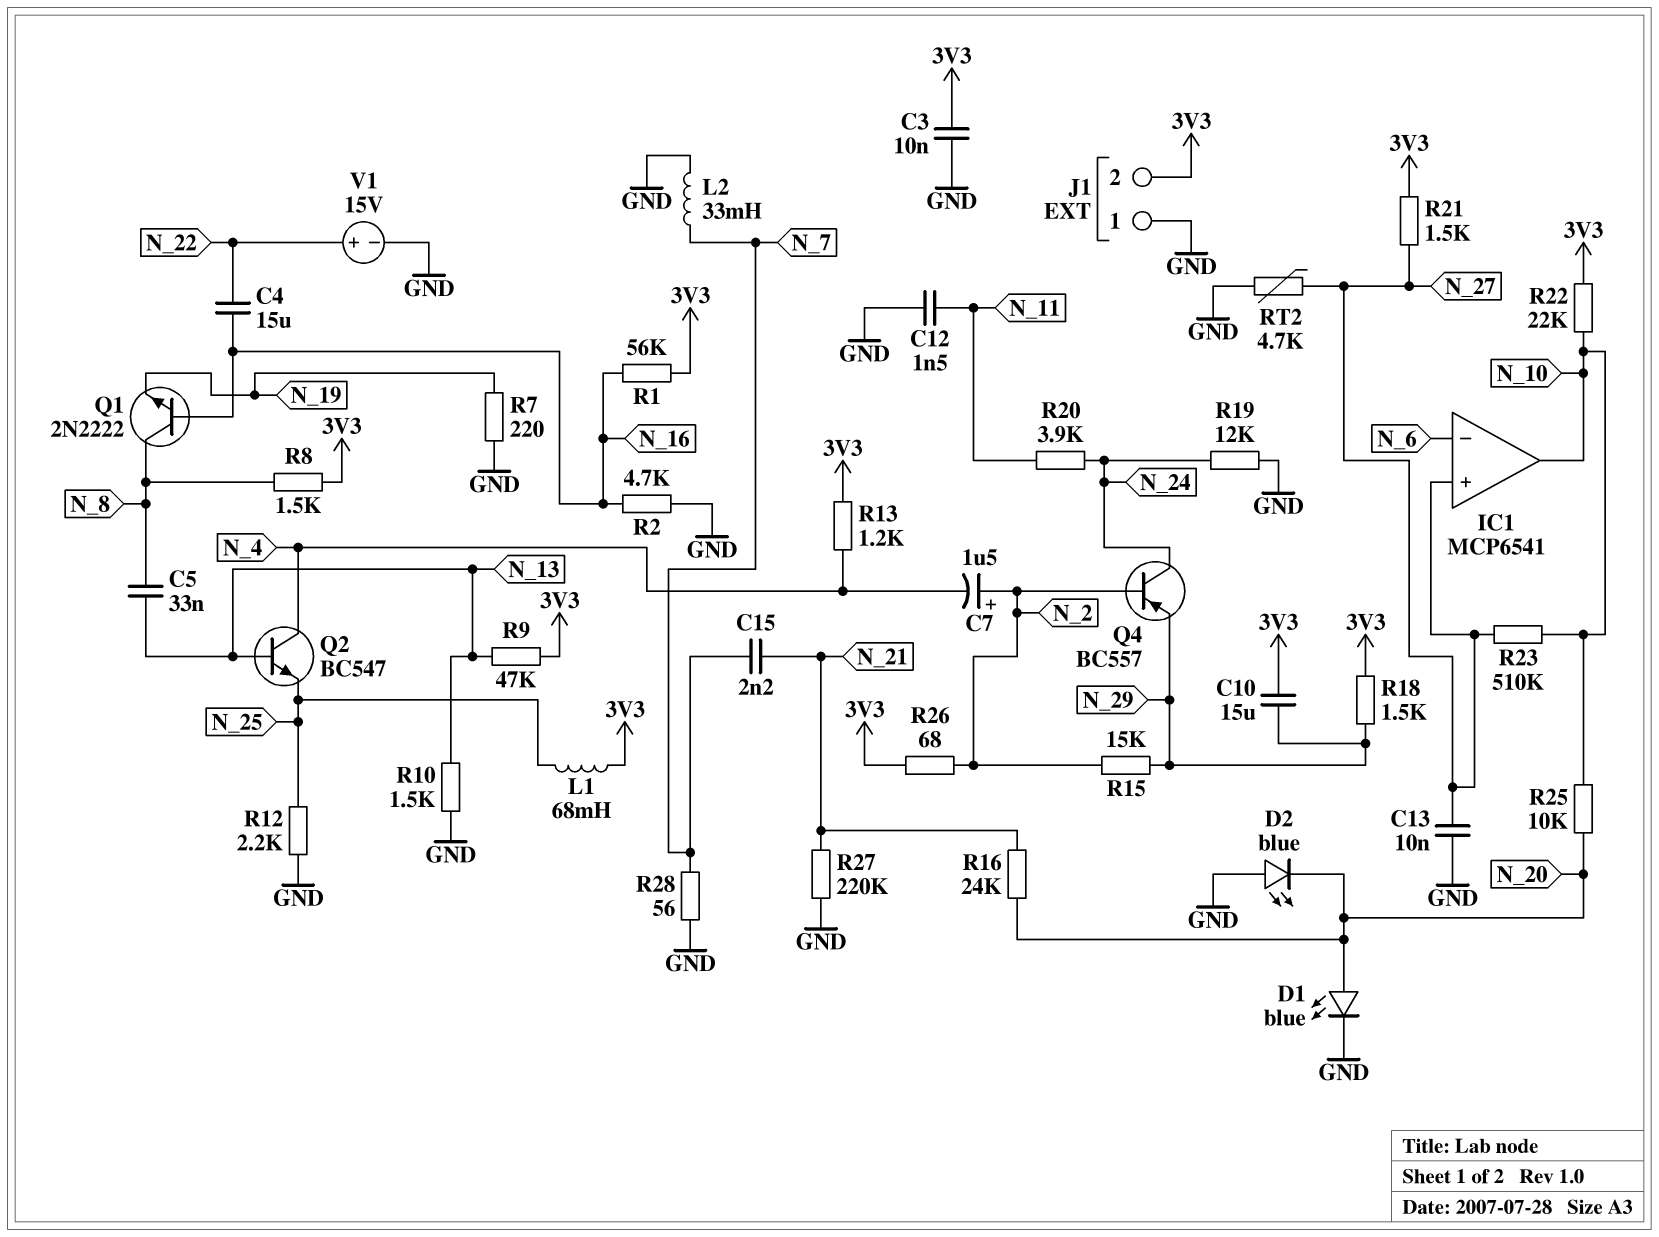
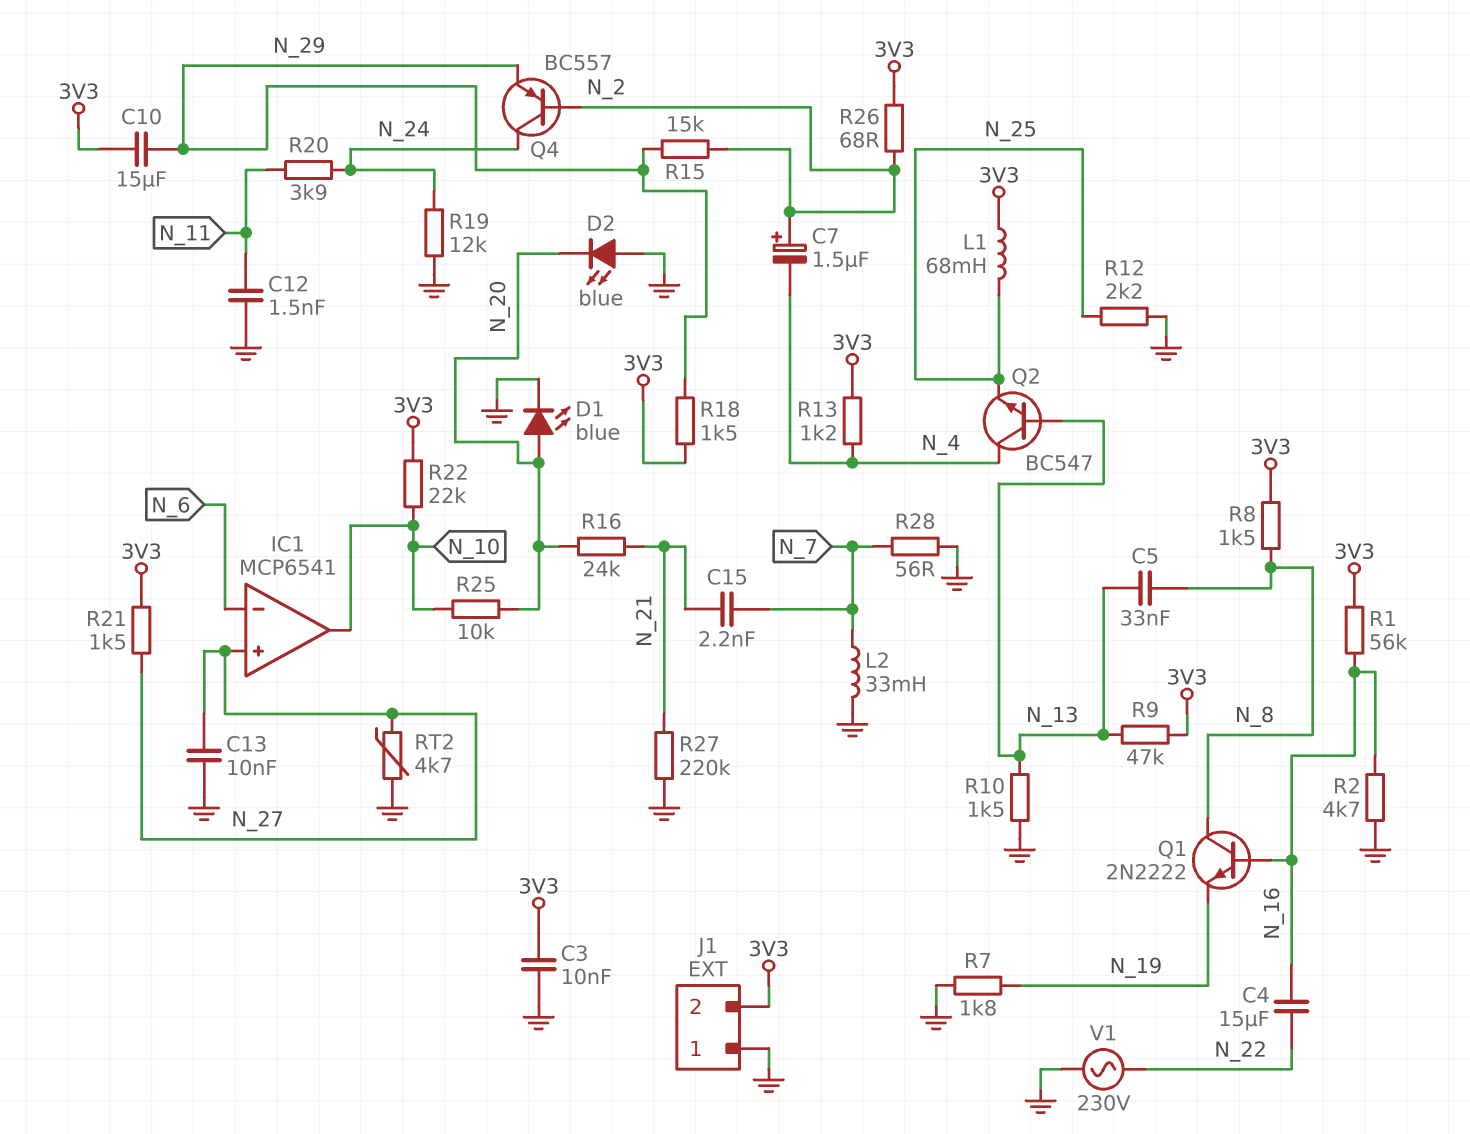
R7: 220 (GND, N_19) -> 1.8k (GND, N_19)
R23: 510k (N_10, N_27) -> none
V1: 15V (plus N_22, minus GND) -> AC 230V (GND, N_22)

